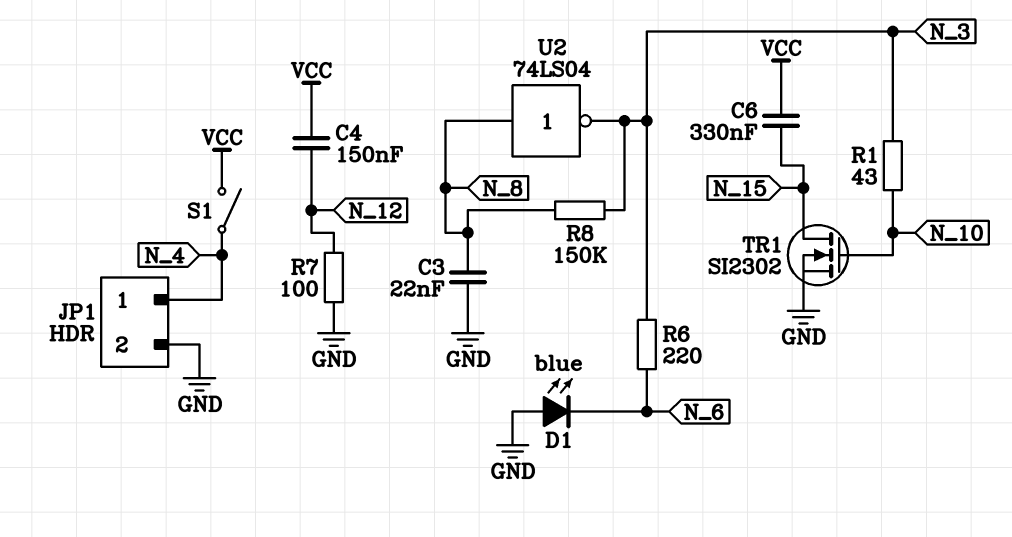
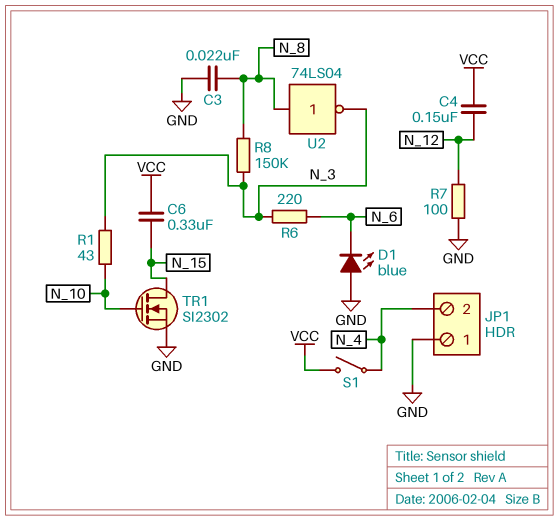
JP1 pin 1: N_4 -> GND
JP1 pin 2: GND -> N_4

